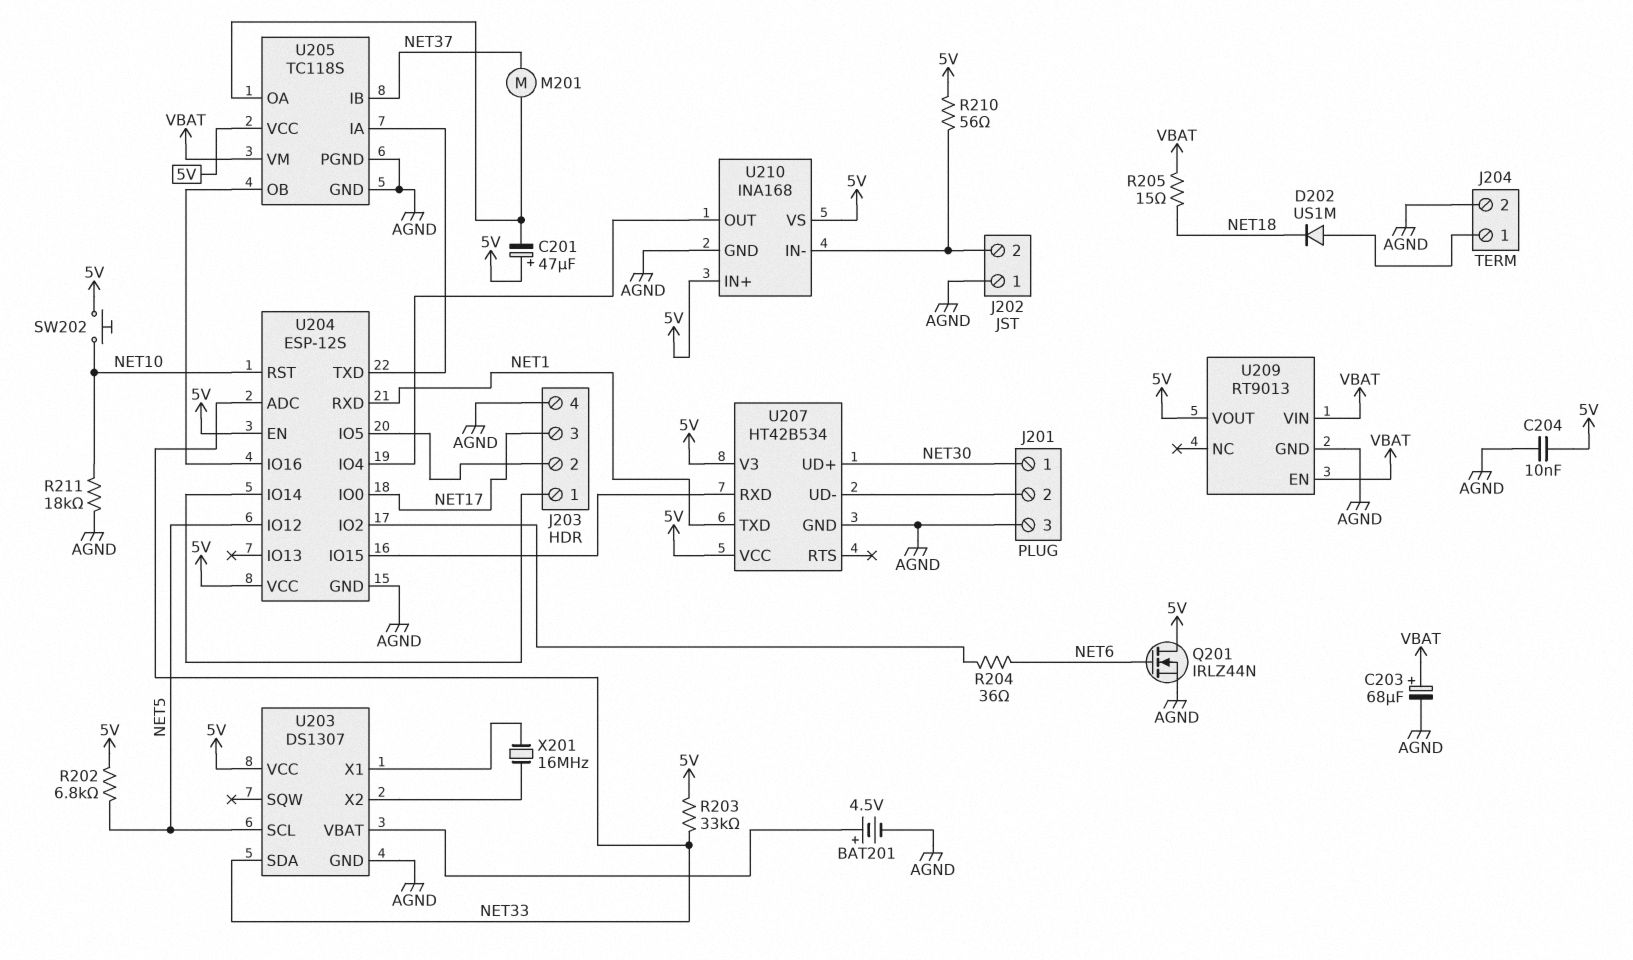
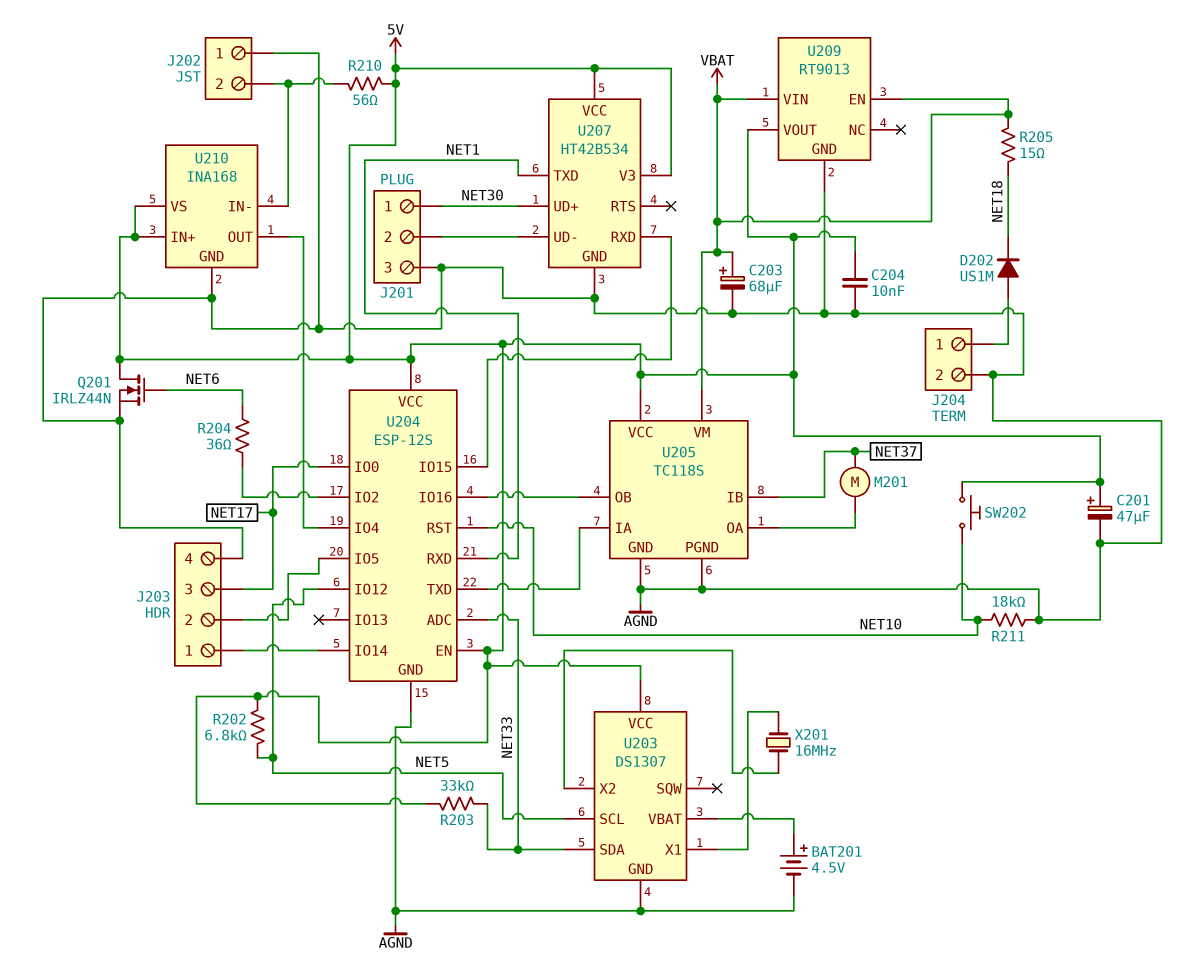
C201: 47uF (plus 5V, minus U205/OA) -> 47uF (plus 5V, minus AGND)

